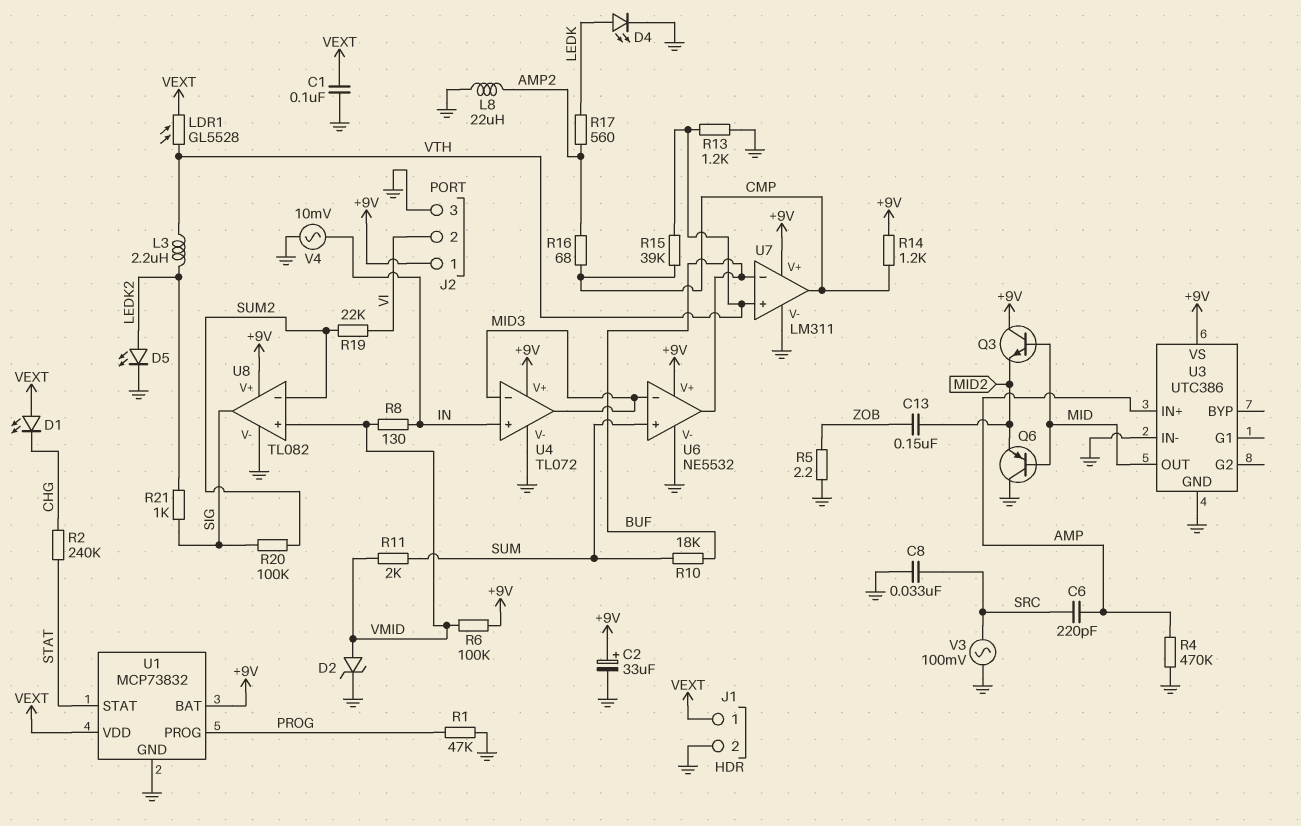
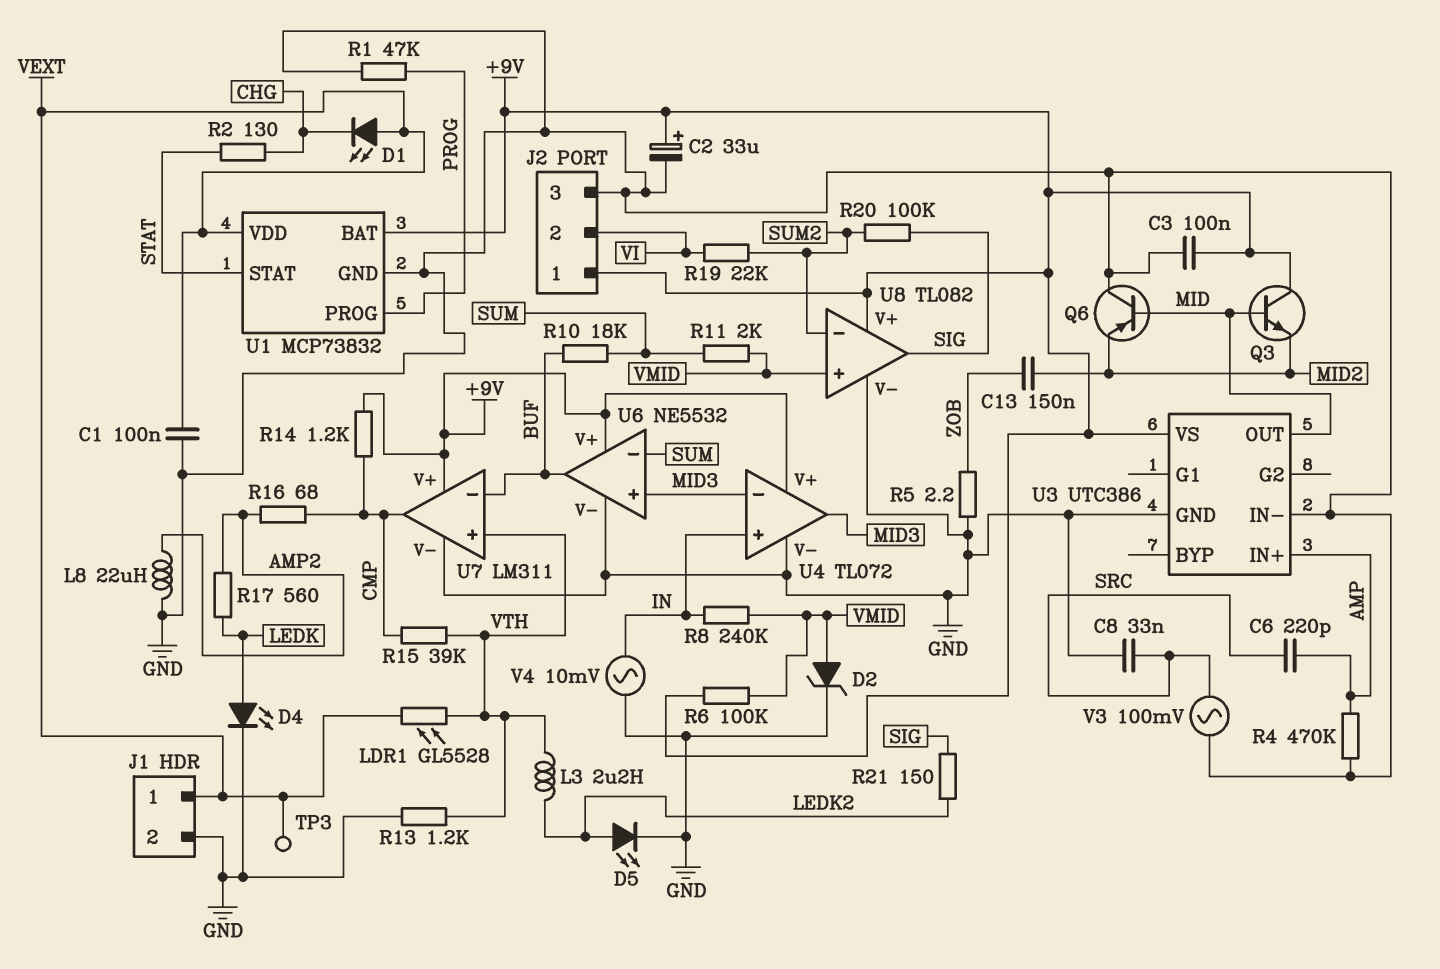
C3: none -> 100nF (+9V, GND)
R2: 240k (CHG, STAT) -> 130 (CHG, STAT)
R8: 130 (IN, VMID) -> 240k (IN, VMID)
R21: 1k (LEDK2, SIG) -> 150 (LEDK2, SIG)
TP3: none -> test point (VEXT)
U6 pin in+: SUM -> MID3
U6 pin in-: MID3 -> SUM

